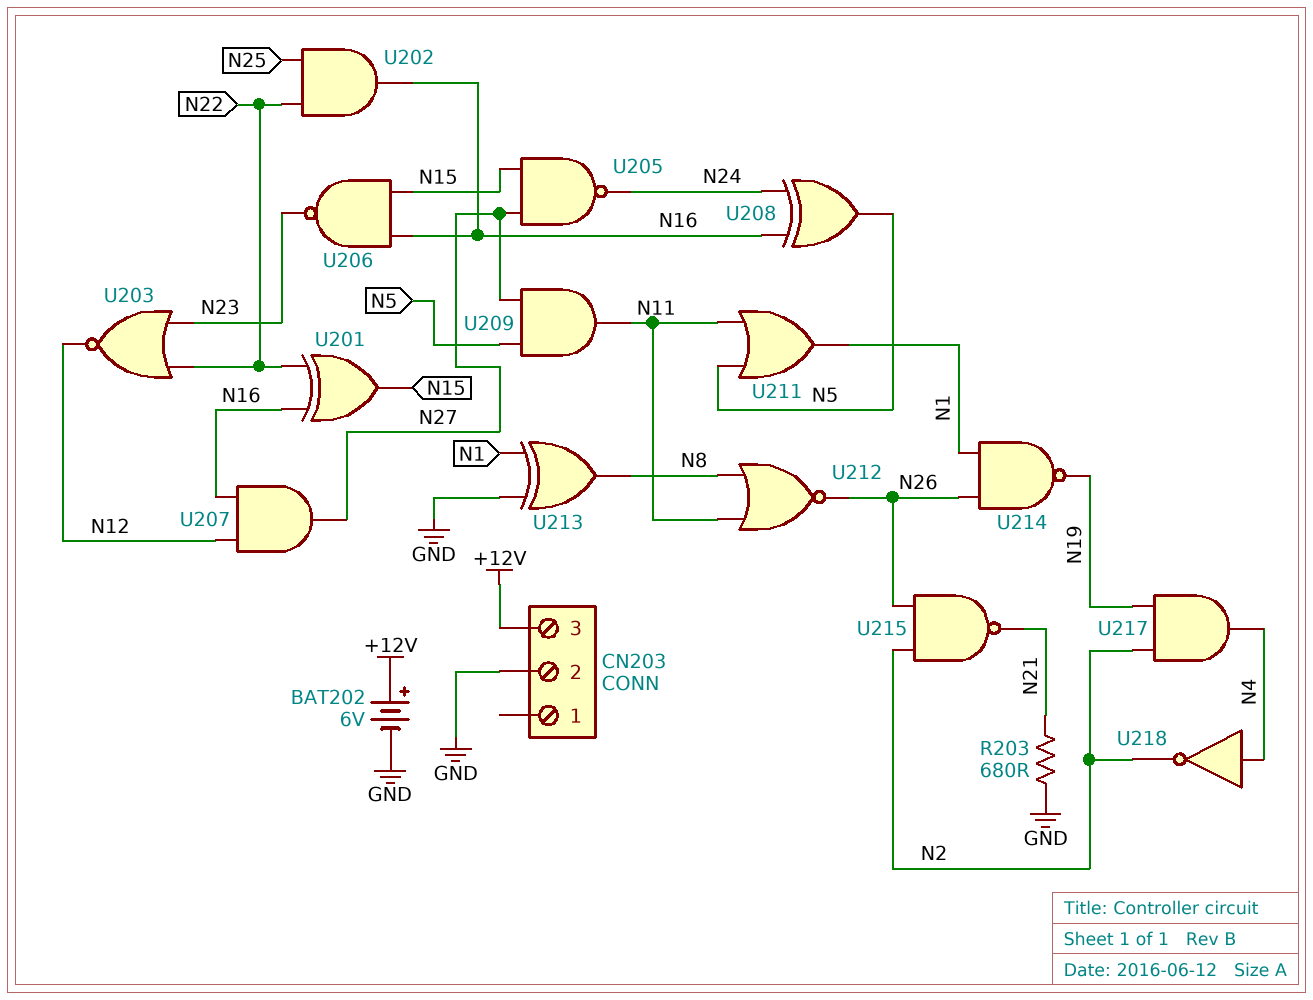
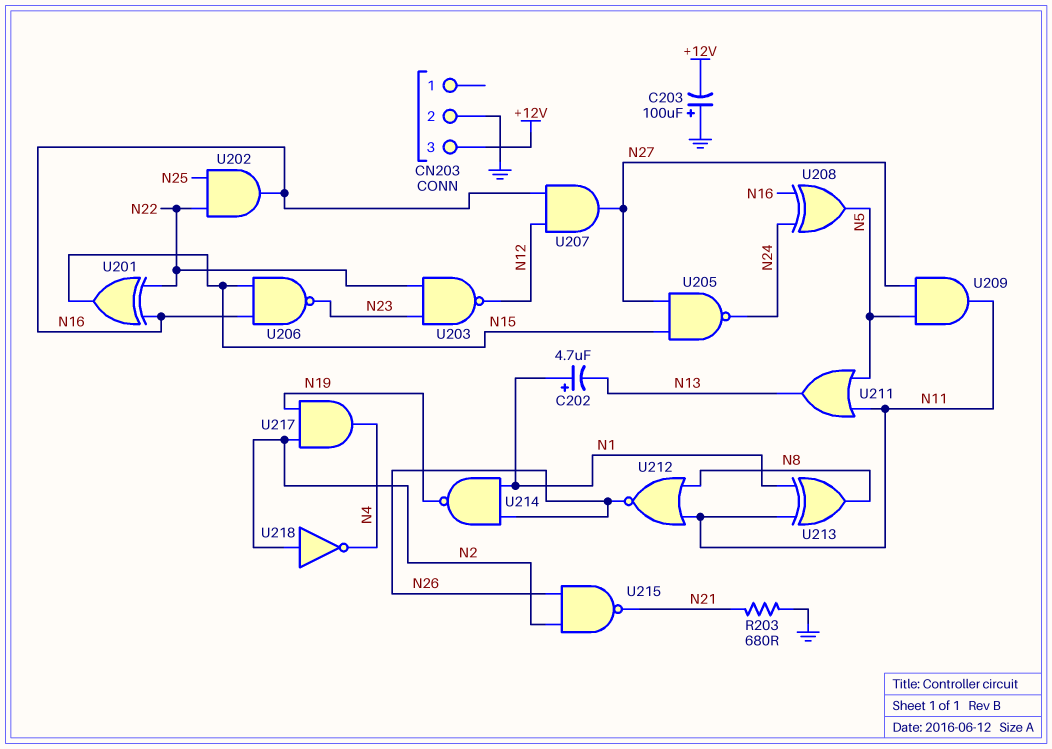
BAT202: 6V (plus +12V, minus GND) -> none
C202: none -> 4.7uF (plus N1, minus N13)
C203: none -> 100uF (plus GND, minus +12V)
U203: NOR (in N22, in N23, out N12) -> NAND (in N22, in N23, out N12)
U211: OR (in N5, in N11, out N1) -> OR (in N5, in N11, out N13)
U213: XOR (in GND, in N1, out N8) -> XOR (in N1, in N11, out N8)
U218: NOT (in N4, out N2) -> NOT (in N2, out N4)

